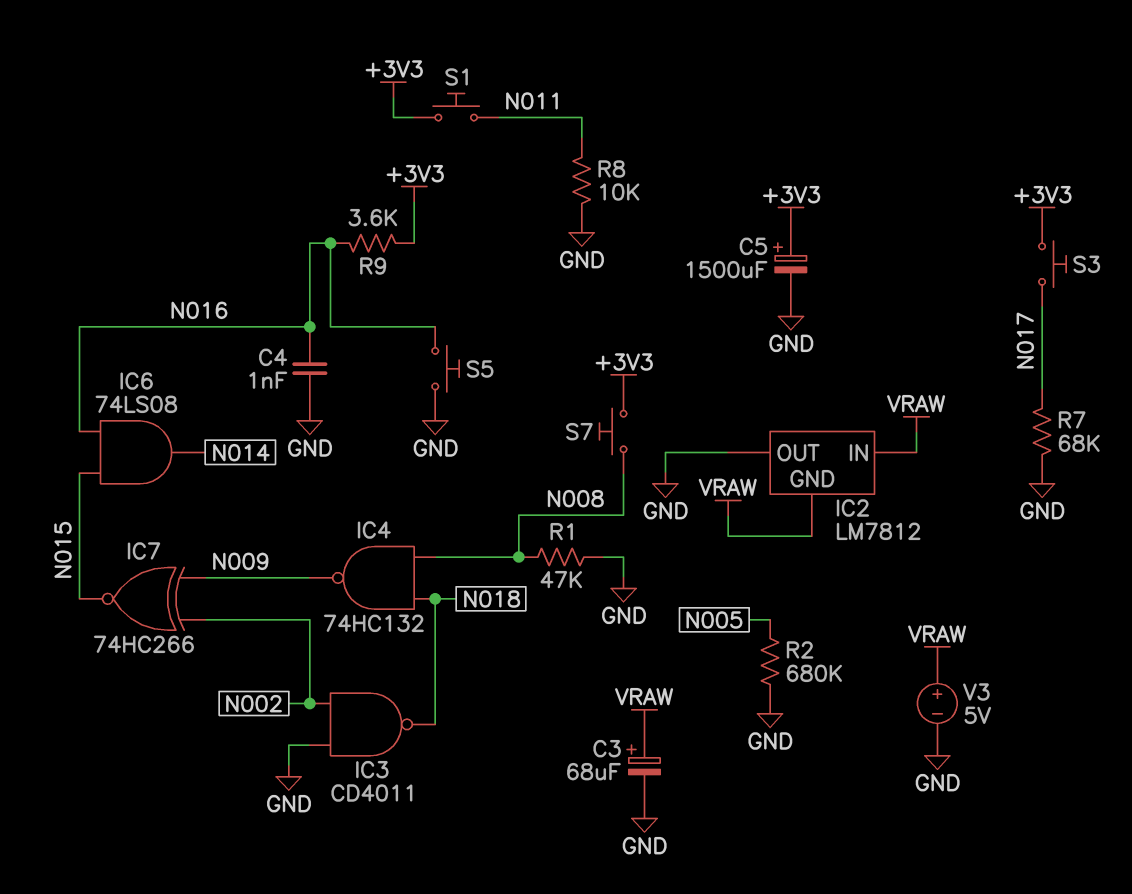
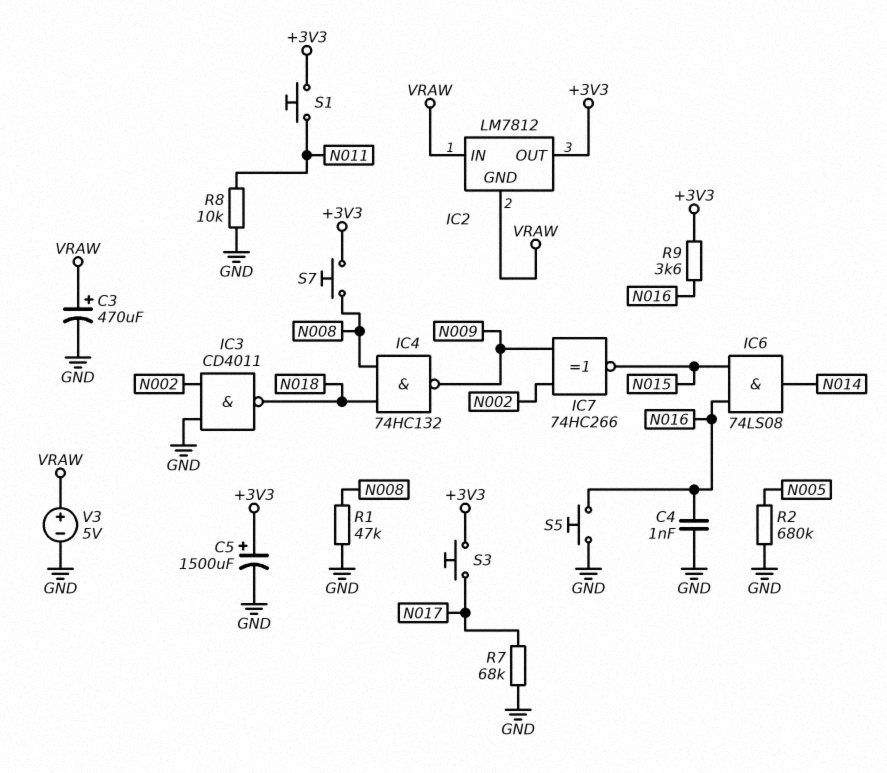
C3: 68uF (plus VRAW, minus GND) -> 470uF (plus VRAW, minus GND)
IC2 pin OUT: GND -> +3V3

